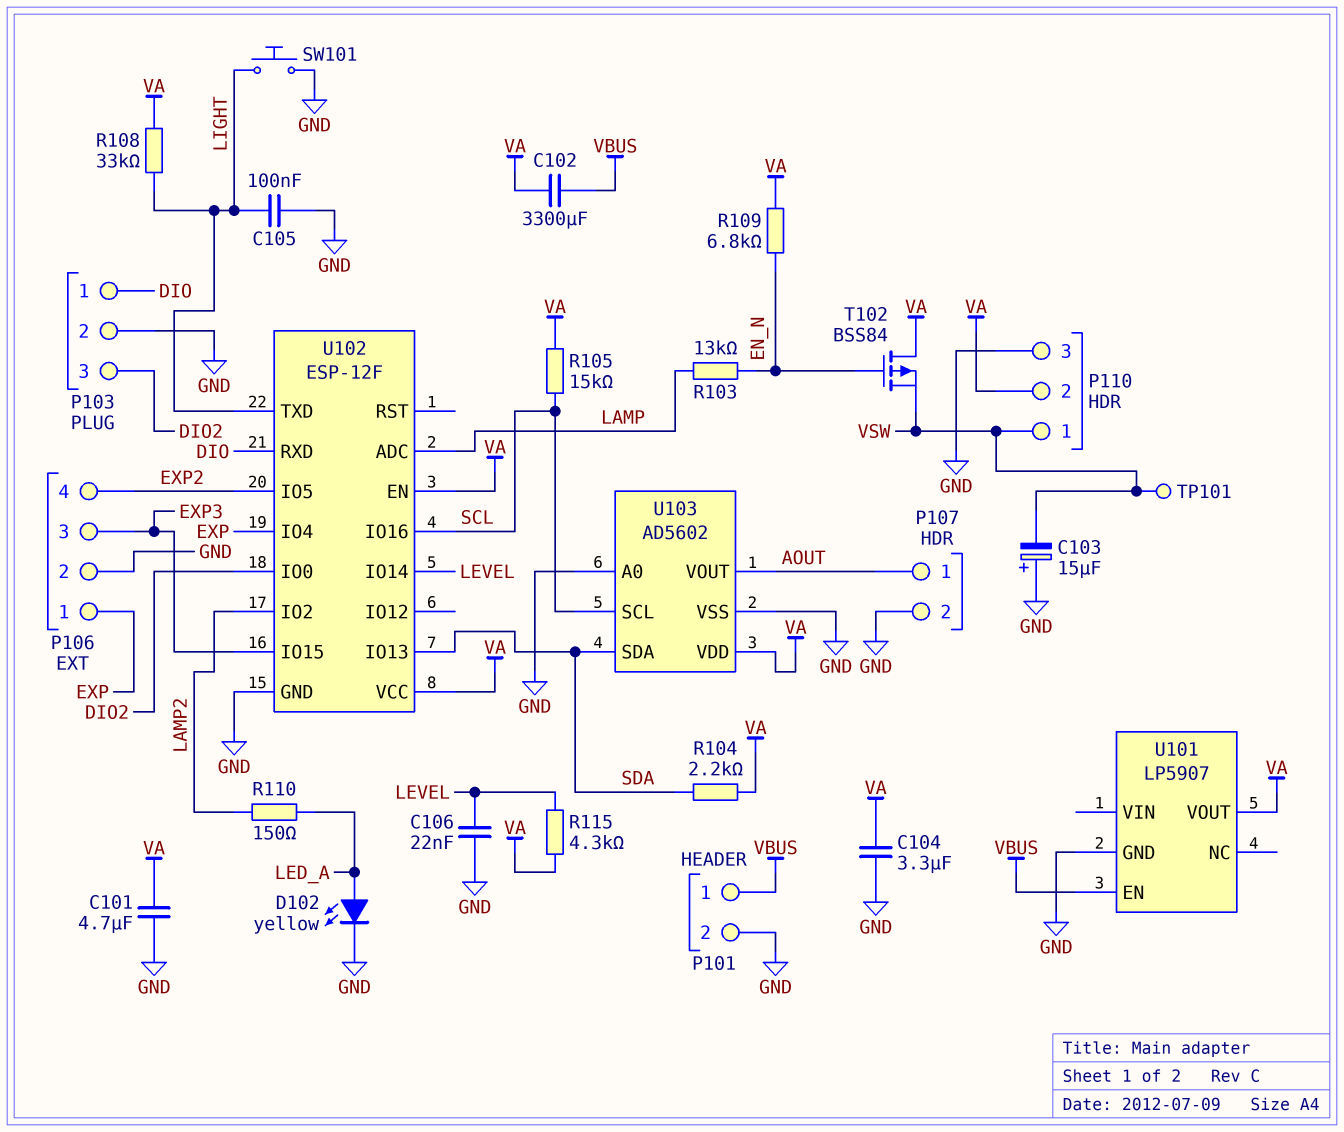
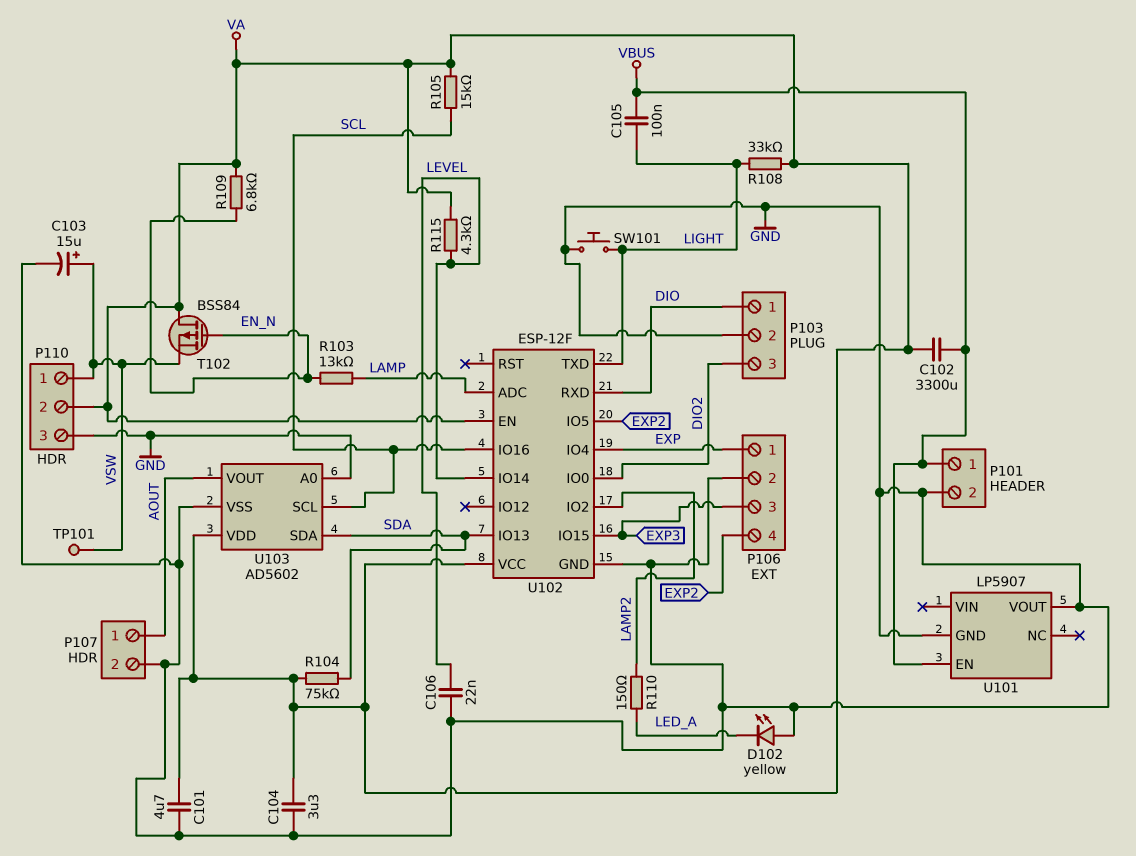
C103: 15uF (plus GND, minus VSW) -> 15uF (plus VSW, minus GND)
C105: 100nF (GND, LIGHT) -> 100nF (LIGHT, VBUS)
D102: LED yellow (A LED_A, K GND) -> LED yellow (A GND, K LED_A)
R104: 2.2k (SDA, VA) -> 75k (SDA, VA)
U101 pin VOUT: VA -> GND

